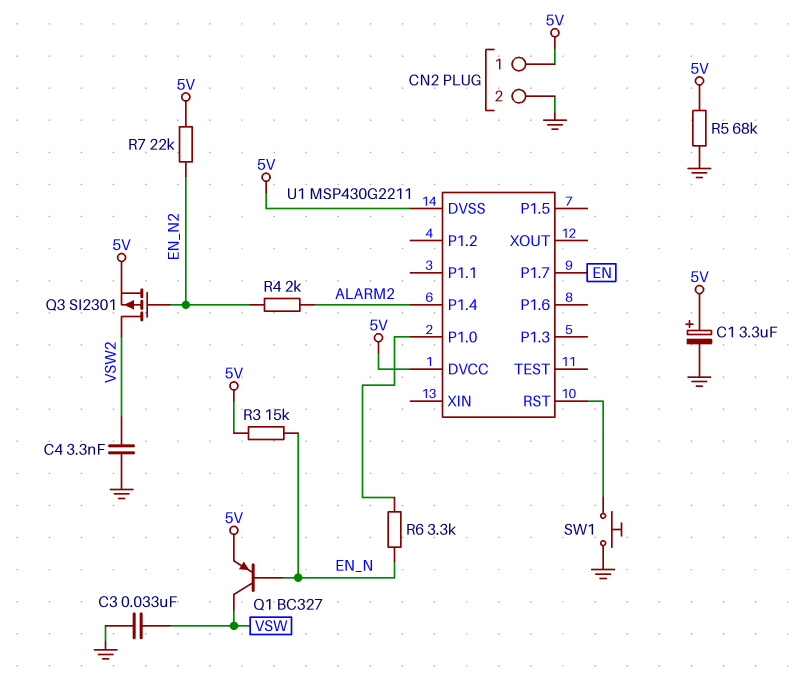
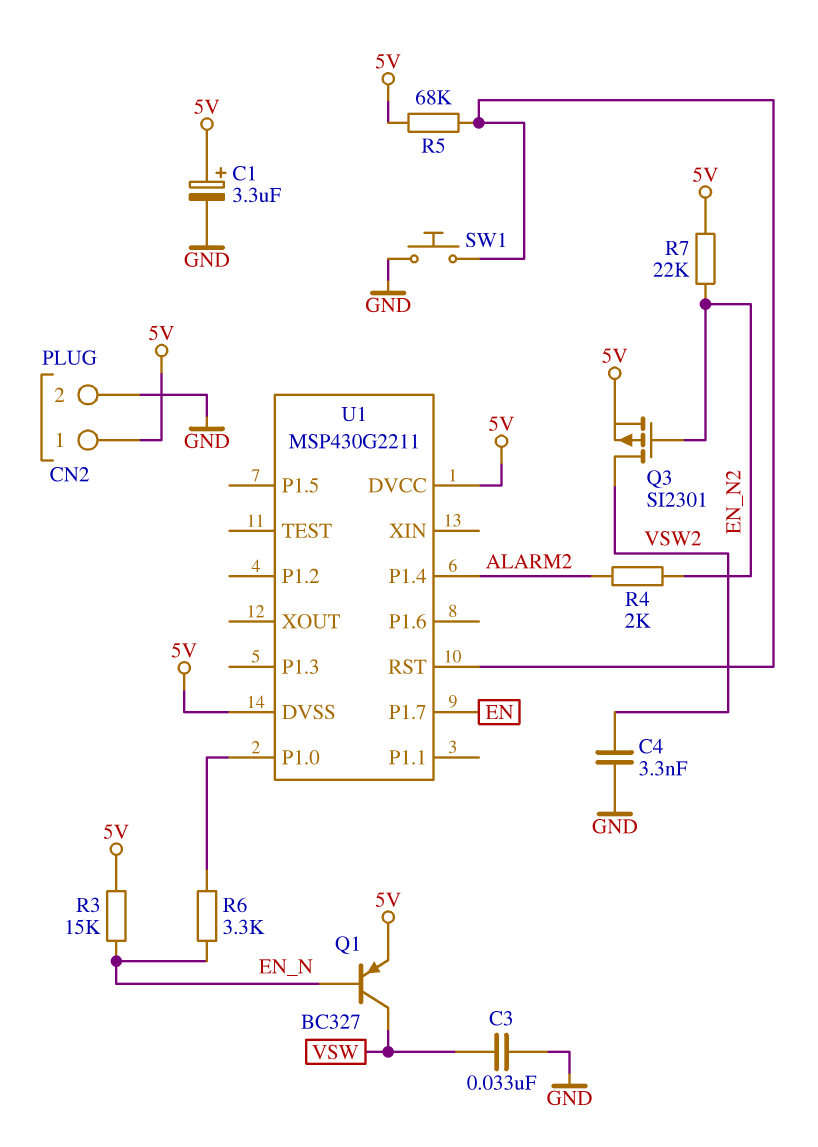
R5: 68k (5V, GND) -> 68k (5V, U1/RST)

